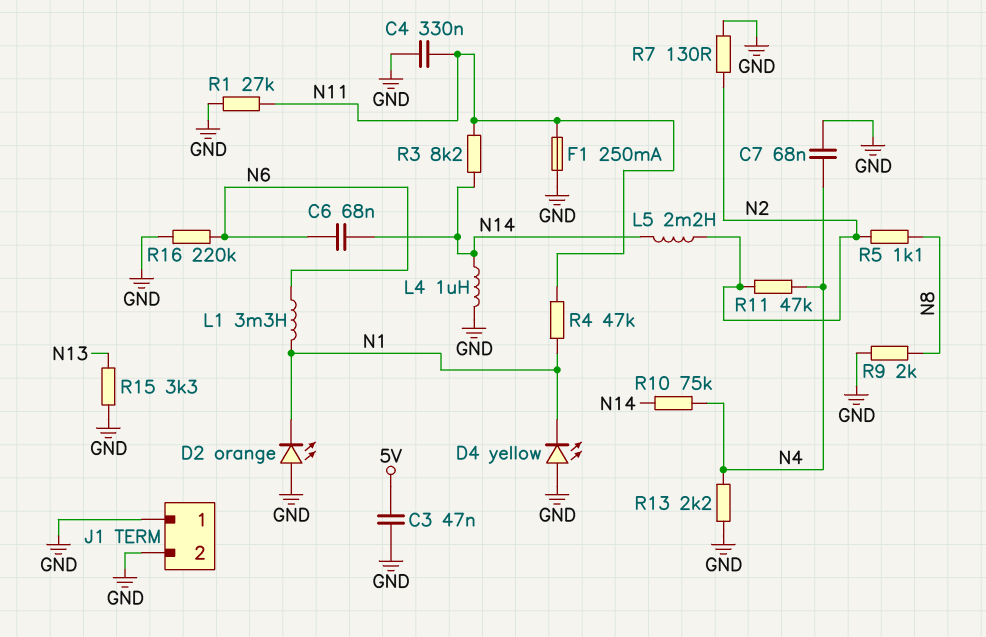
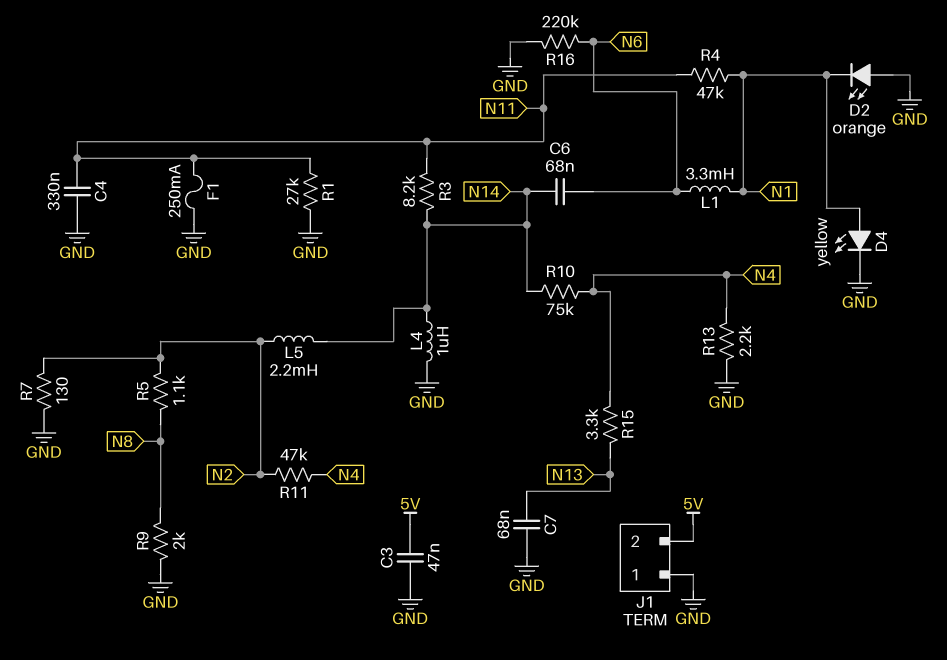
C7: 68nF (GND, N4) -> 68nF (GND, N13)
D4: LED yellow (A GND, K N1) -> LED yellow (A N1, K GND)
J1 pin 2: GND -> 5V
R15: 3.3k (GND, N13) -> 3.3k (N4, N13)

